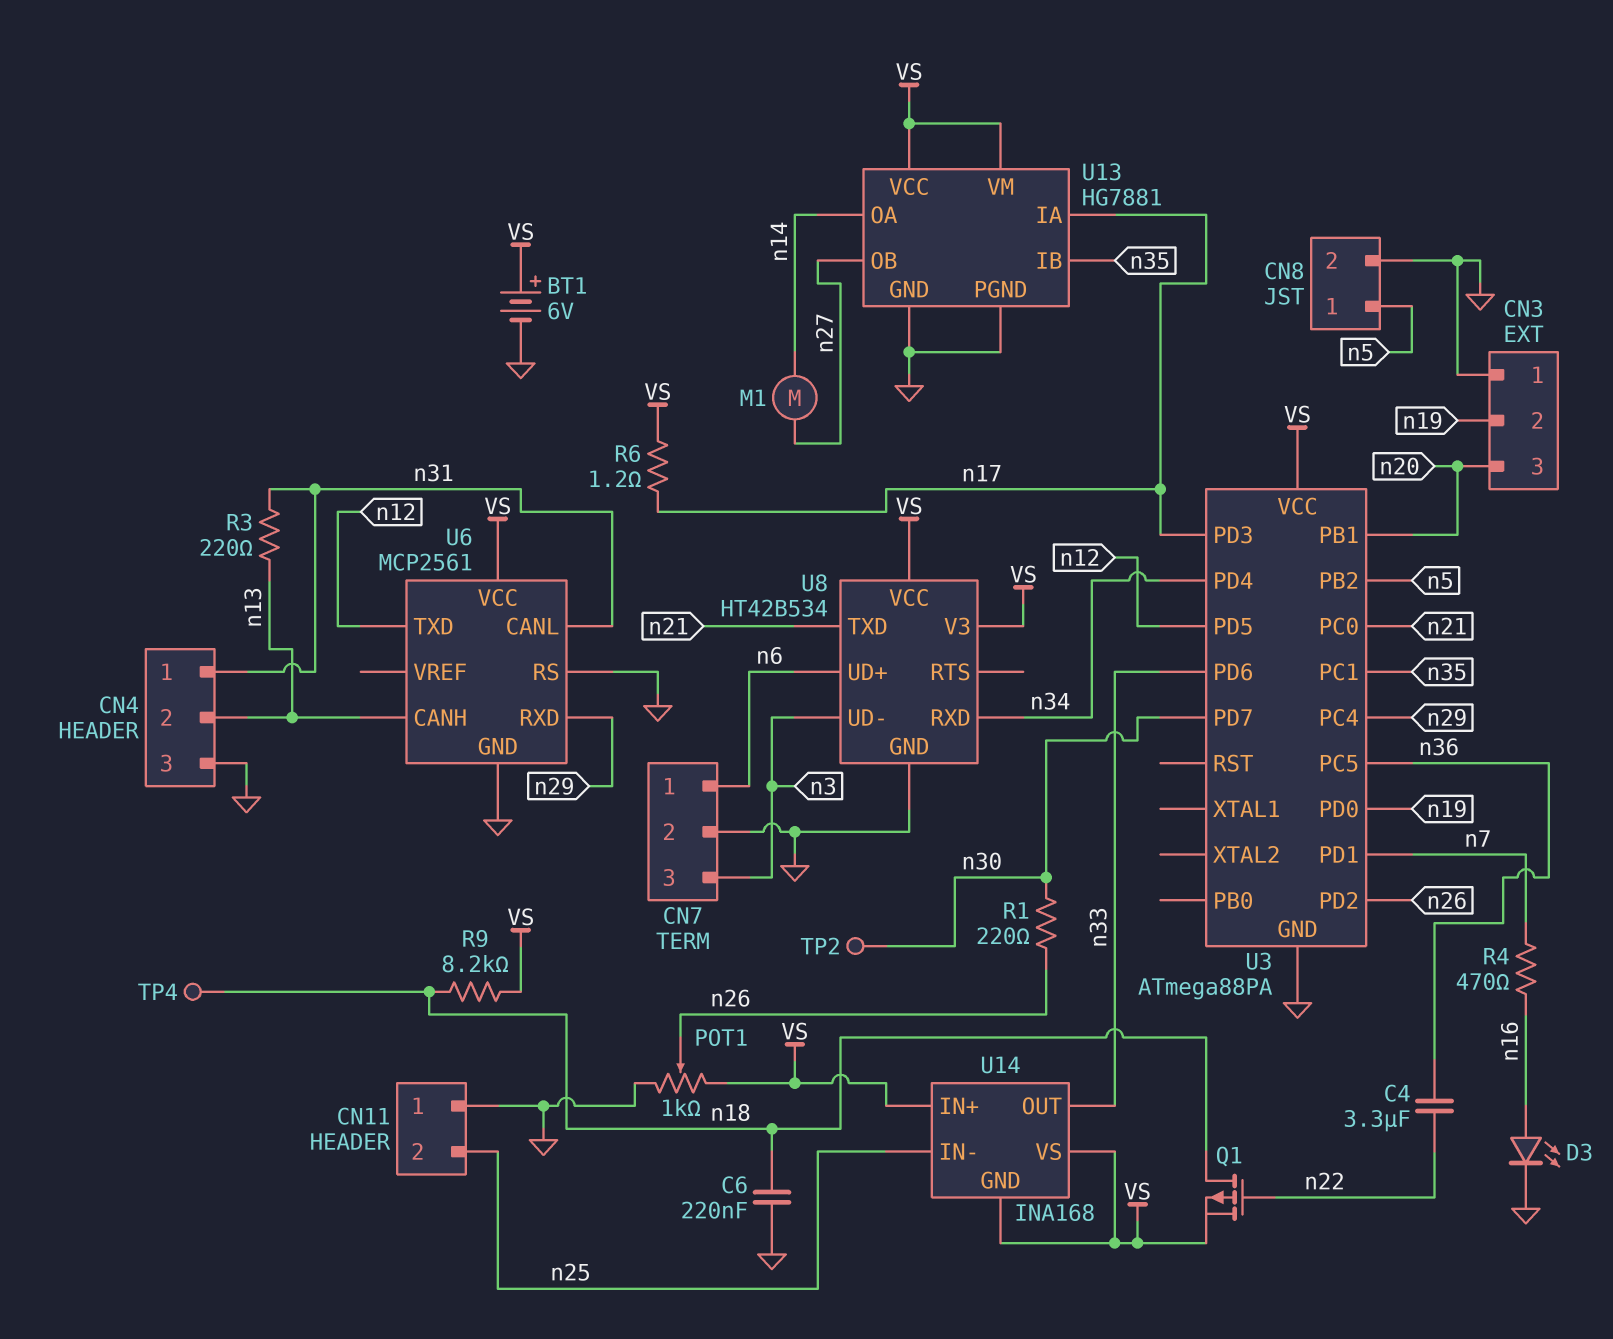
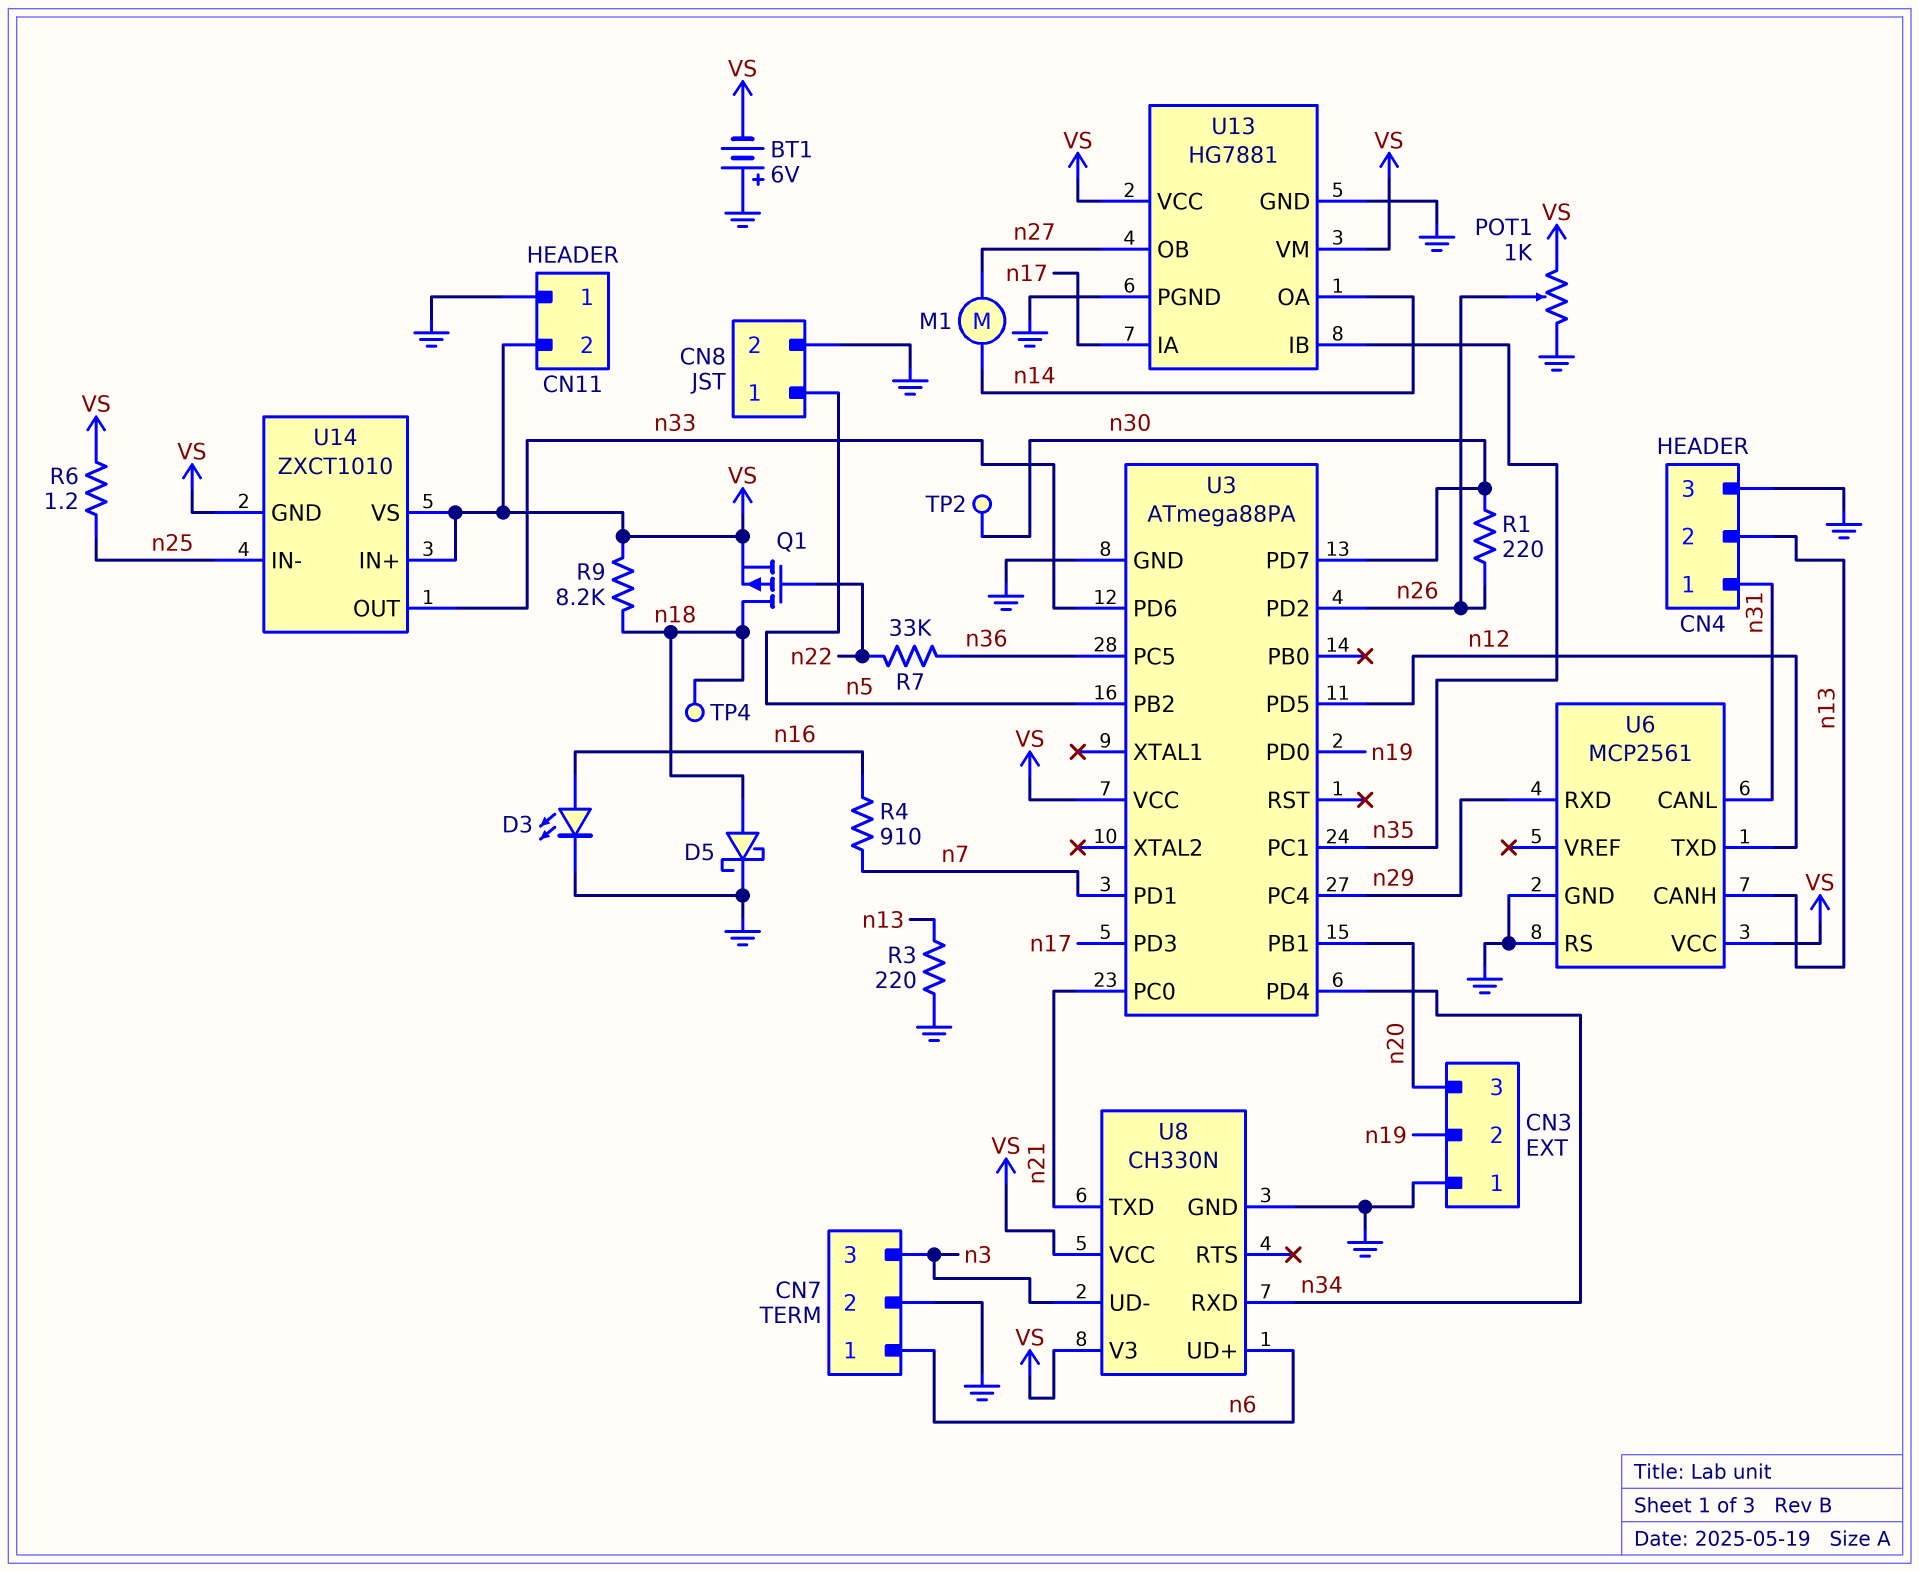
BT1: 6V (plus VS, minus GND) -> 6V (plus GND, minus VS)
C4: 3.3uF (n22, n36) -> none
C6: 220nF (GND, n18) -> none
CN11 pin 2: n25 -> VS
D5: none -> schottky (A n18, K GND)
R3: 220 (n13, n31) -> 220 (GND, n13)
R4: 470 (n7, n16) -> 910 (n7, n16)
R6: 1.2 (VS, n17) -> 1.2 (VS, n25)
R7: none -> 33k (n22, n36)
U8: HT42B534 -> CH330N
U14: INA168 -> ZXCT1010

